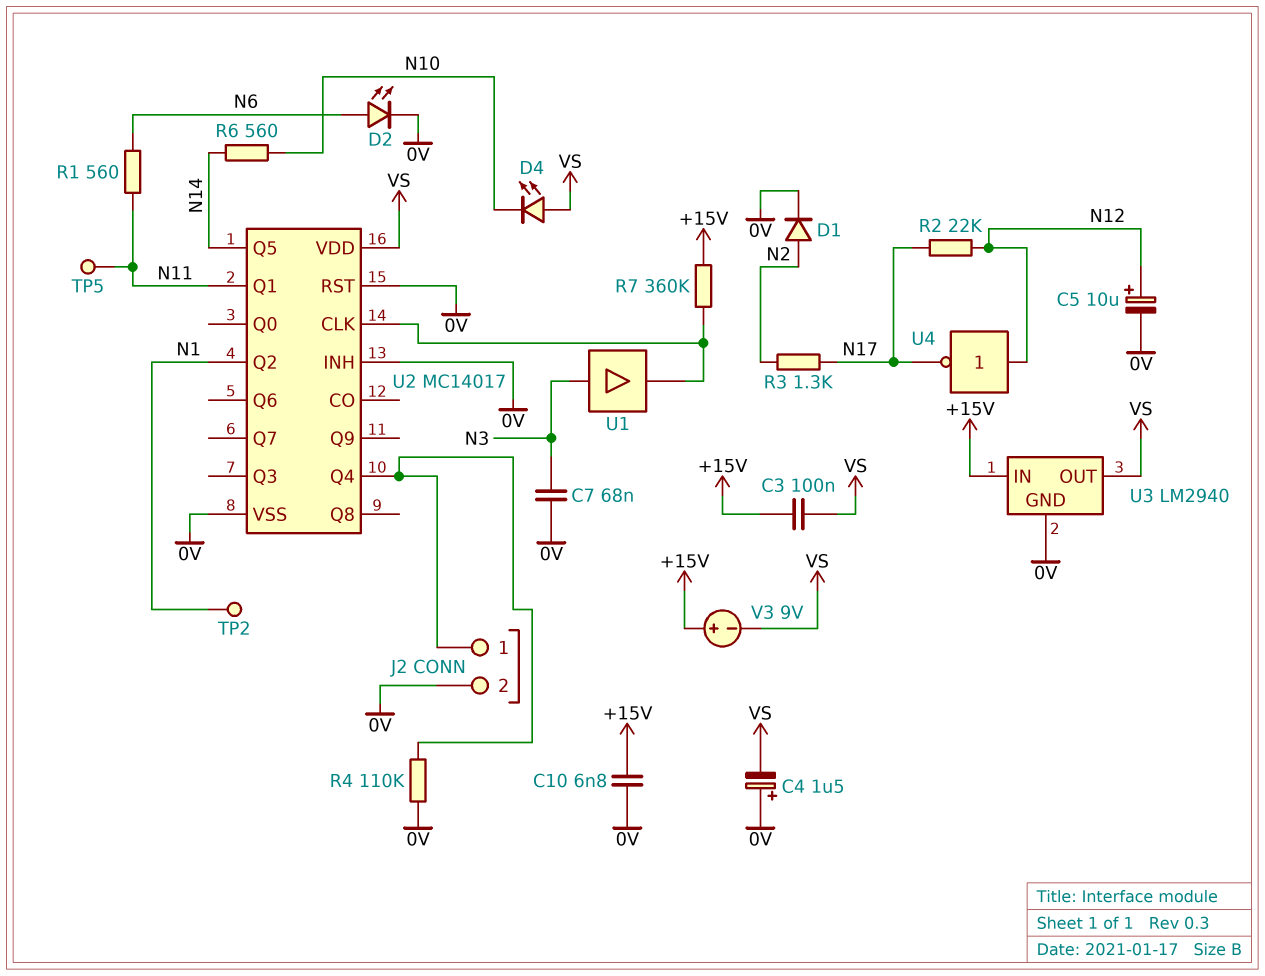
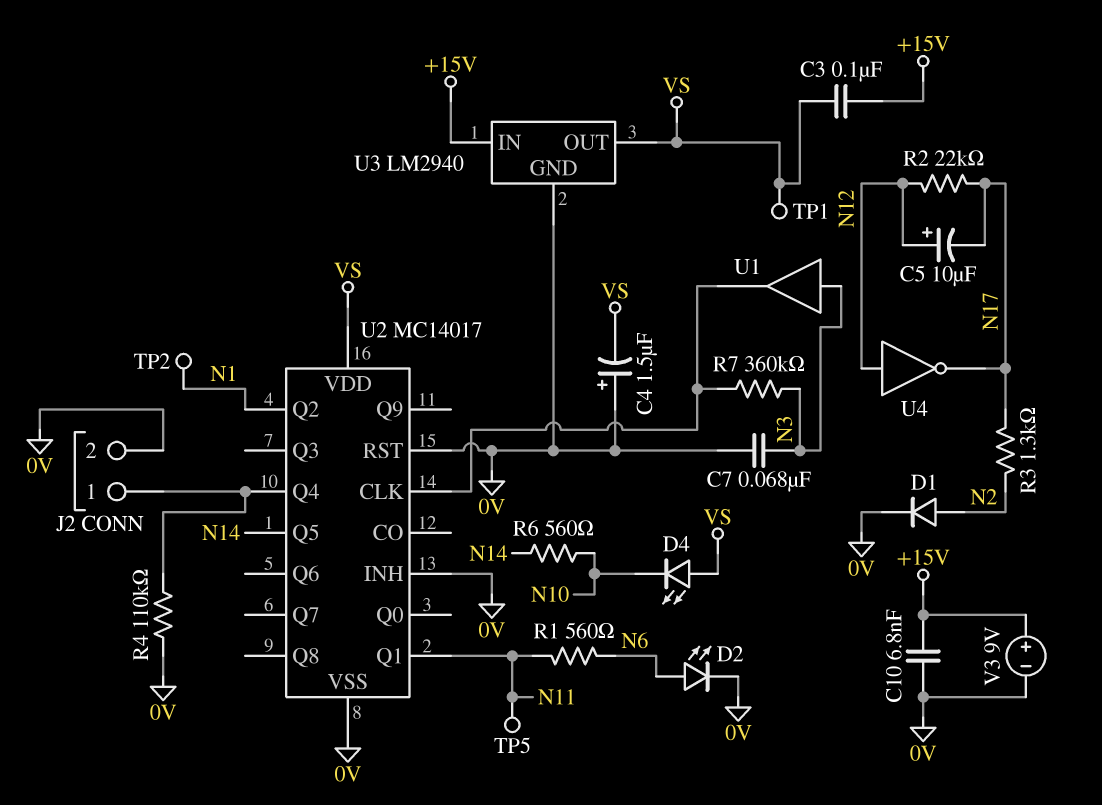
C5: 10uF (plus N12, minus 0V) -> 10uF (plus N12, minus N17)
R7: 360k (+15V, U2/CLK) -> 360k (N3, U2/CLK)
TP1: none -> test point (VS)
V3: 9V (plus +15V, minus VS) -> 9V (plus +15V, minus 0V)

